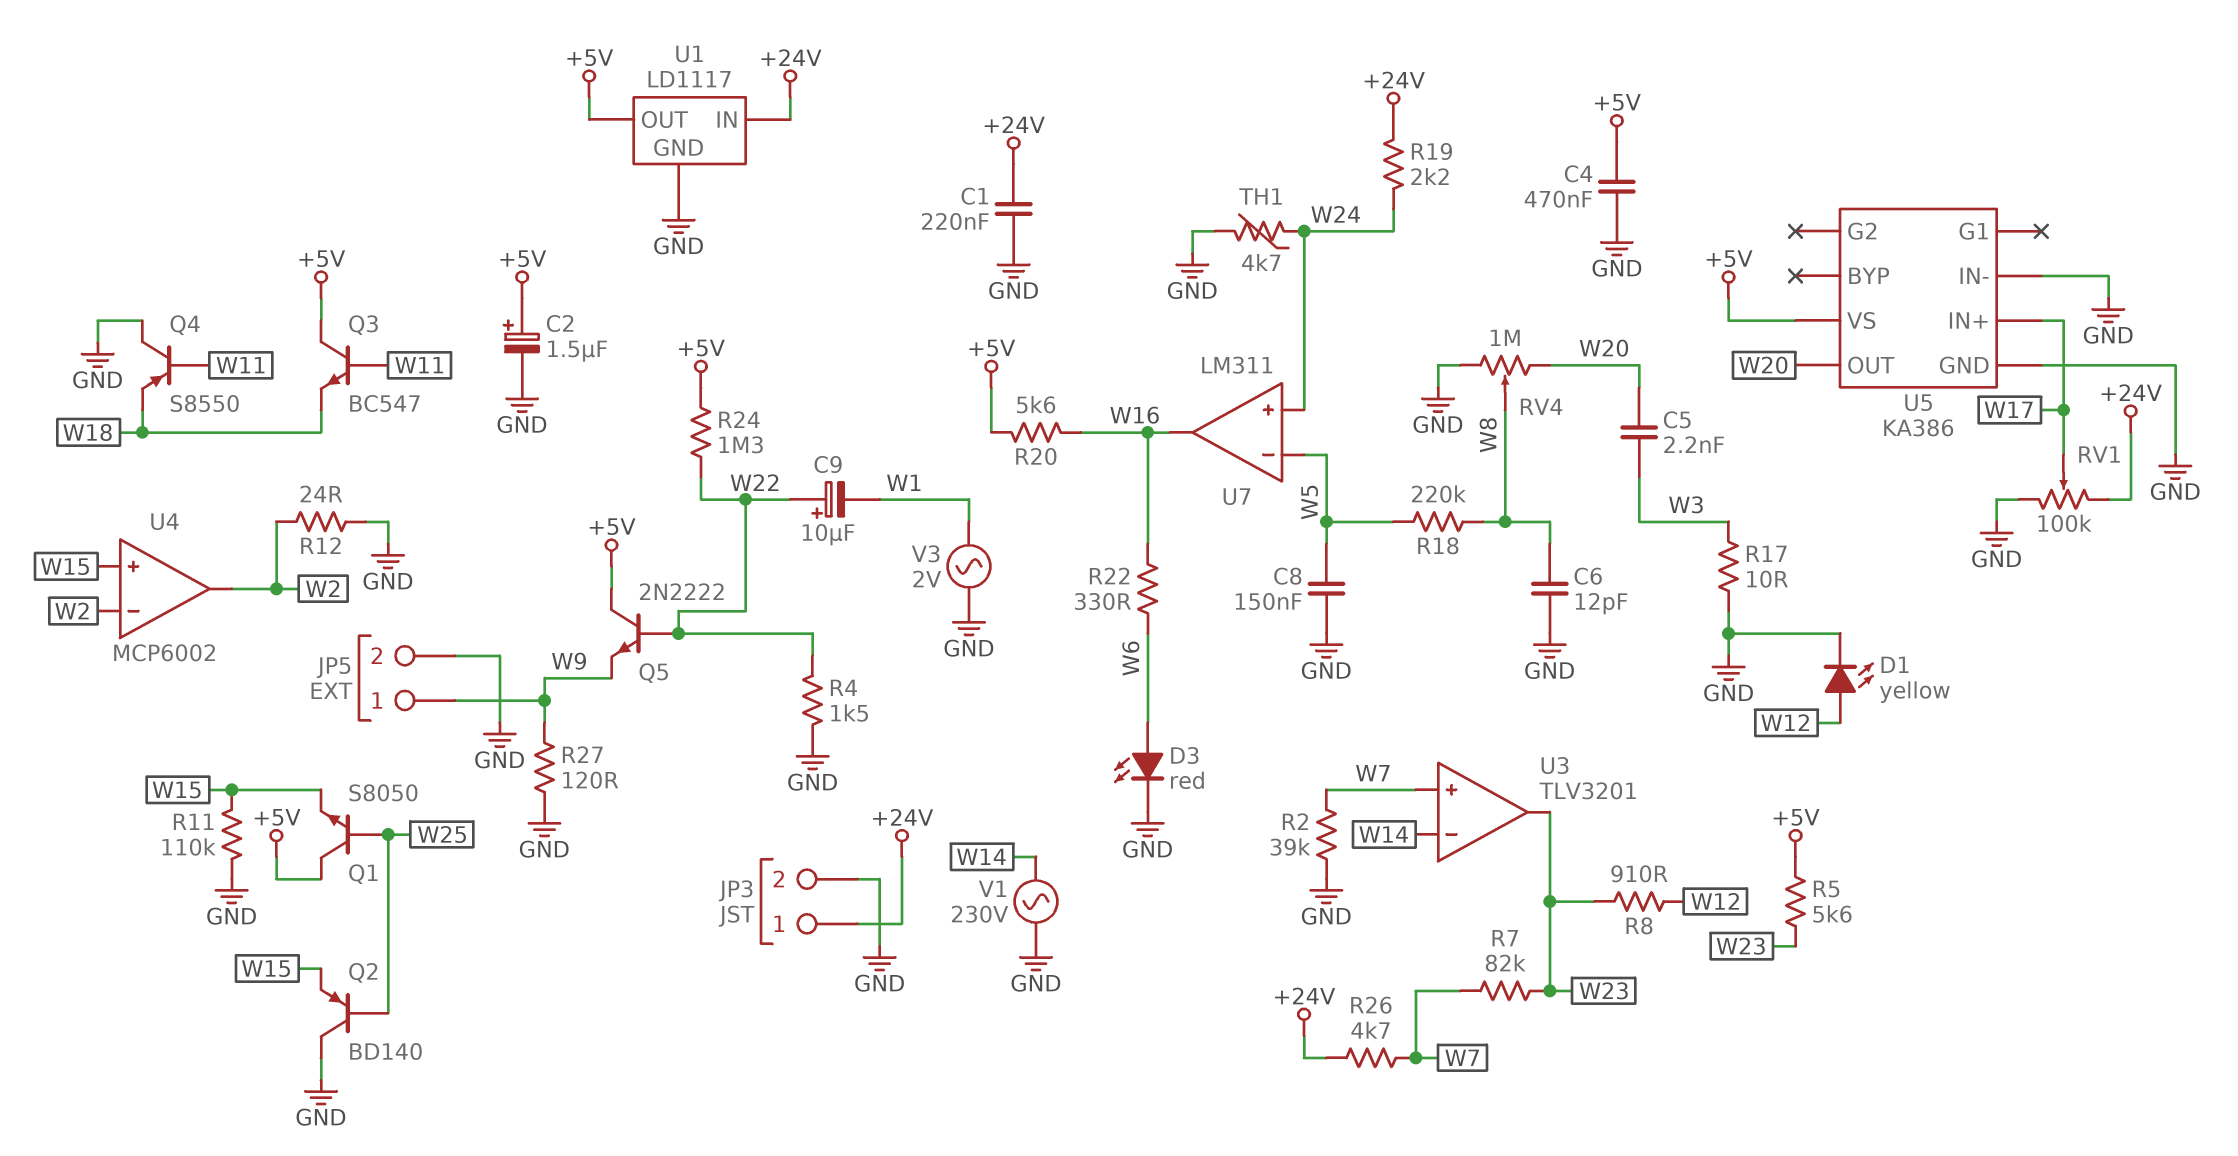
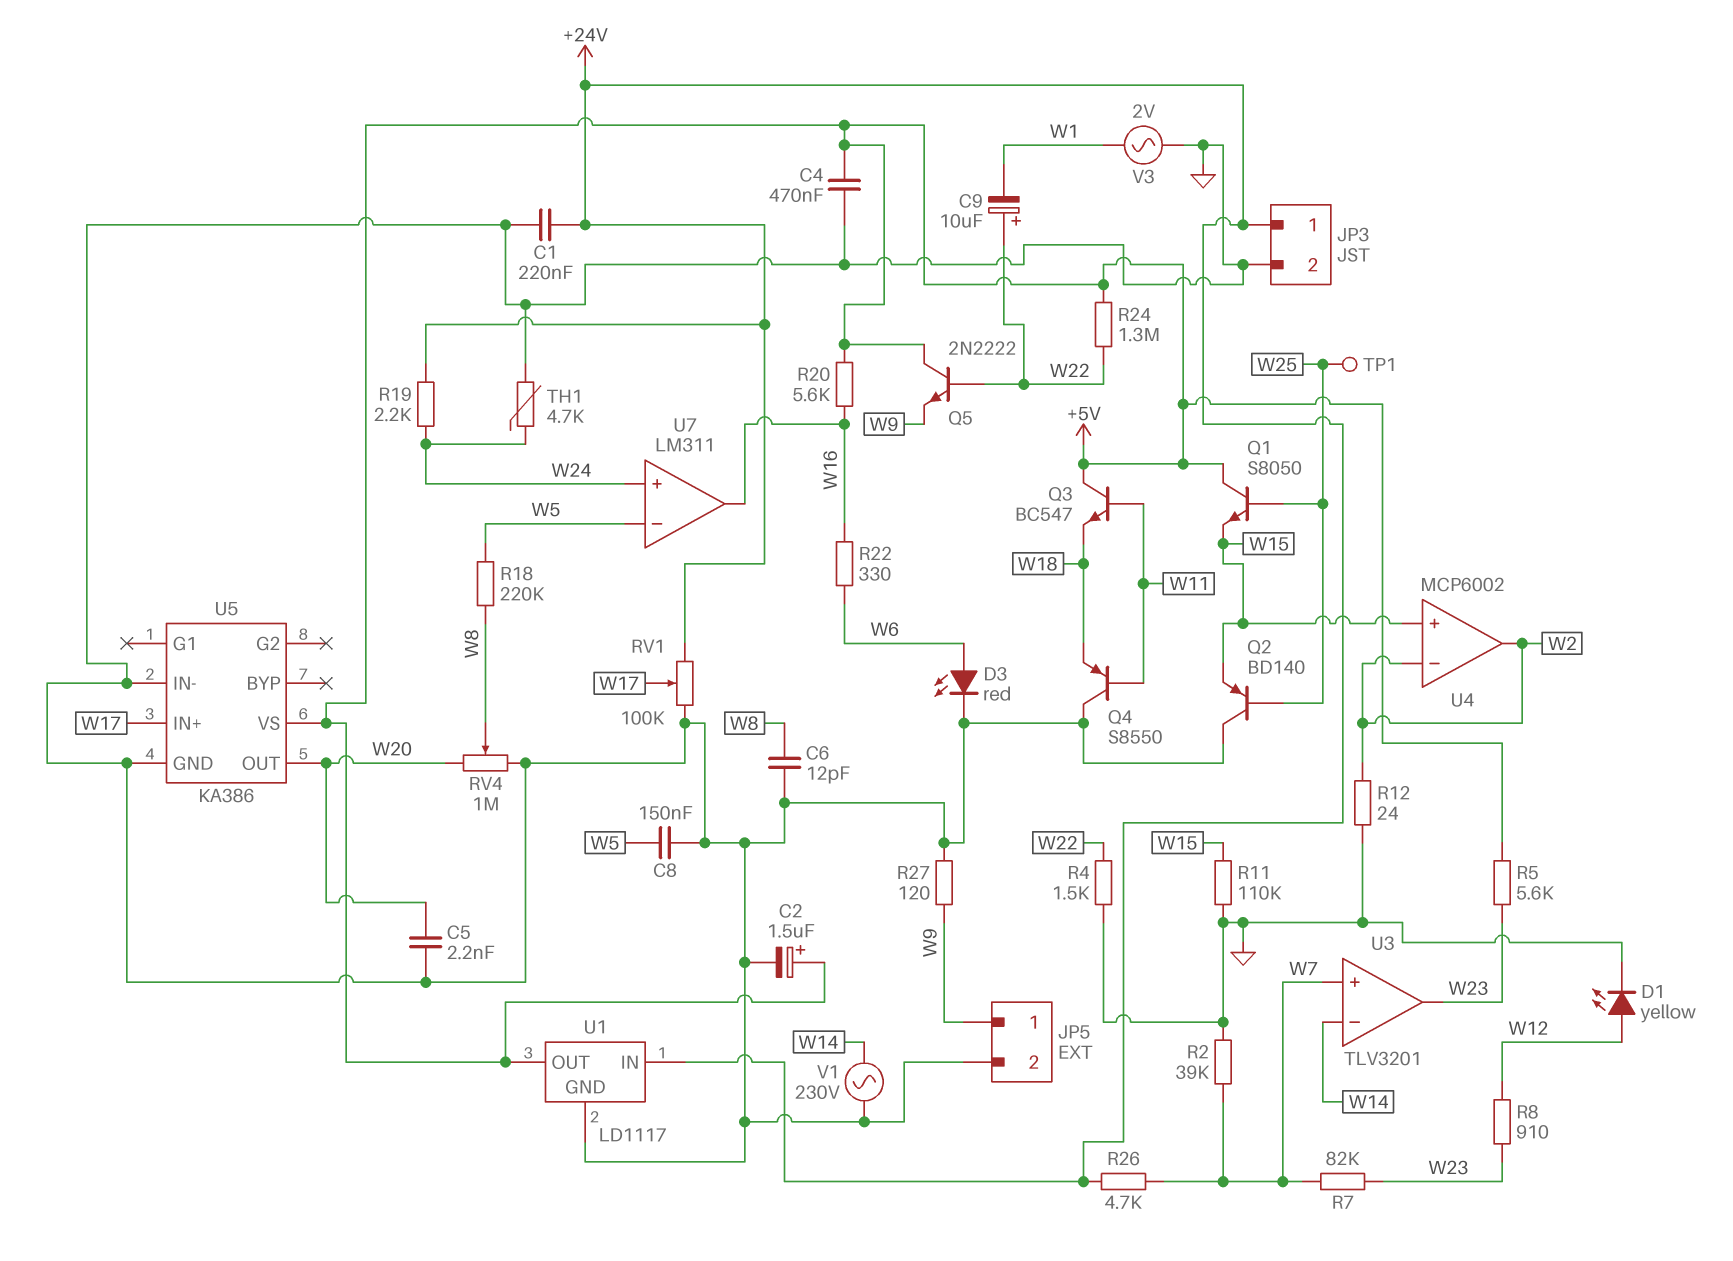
C5: 2.2nF (W3, W20) -> 2.2nF (GND, W20)
R17: 10 (GND, W3) -> none
TP1: none -> test point (W25)

